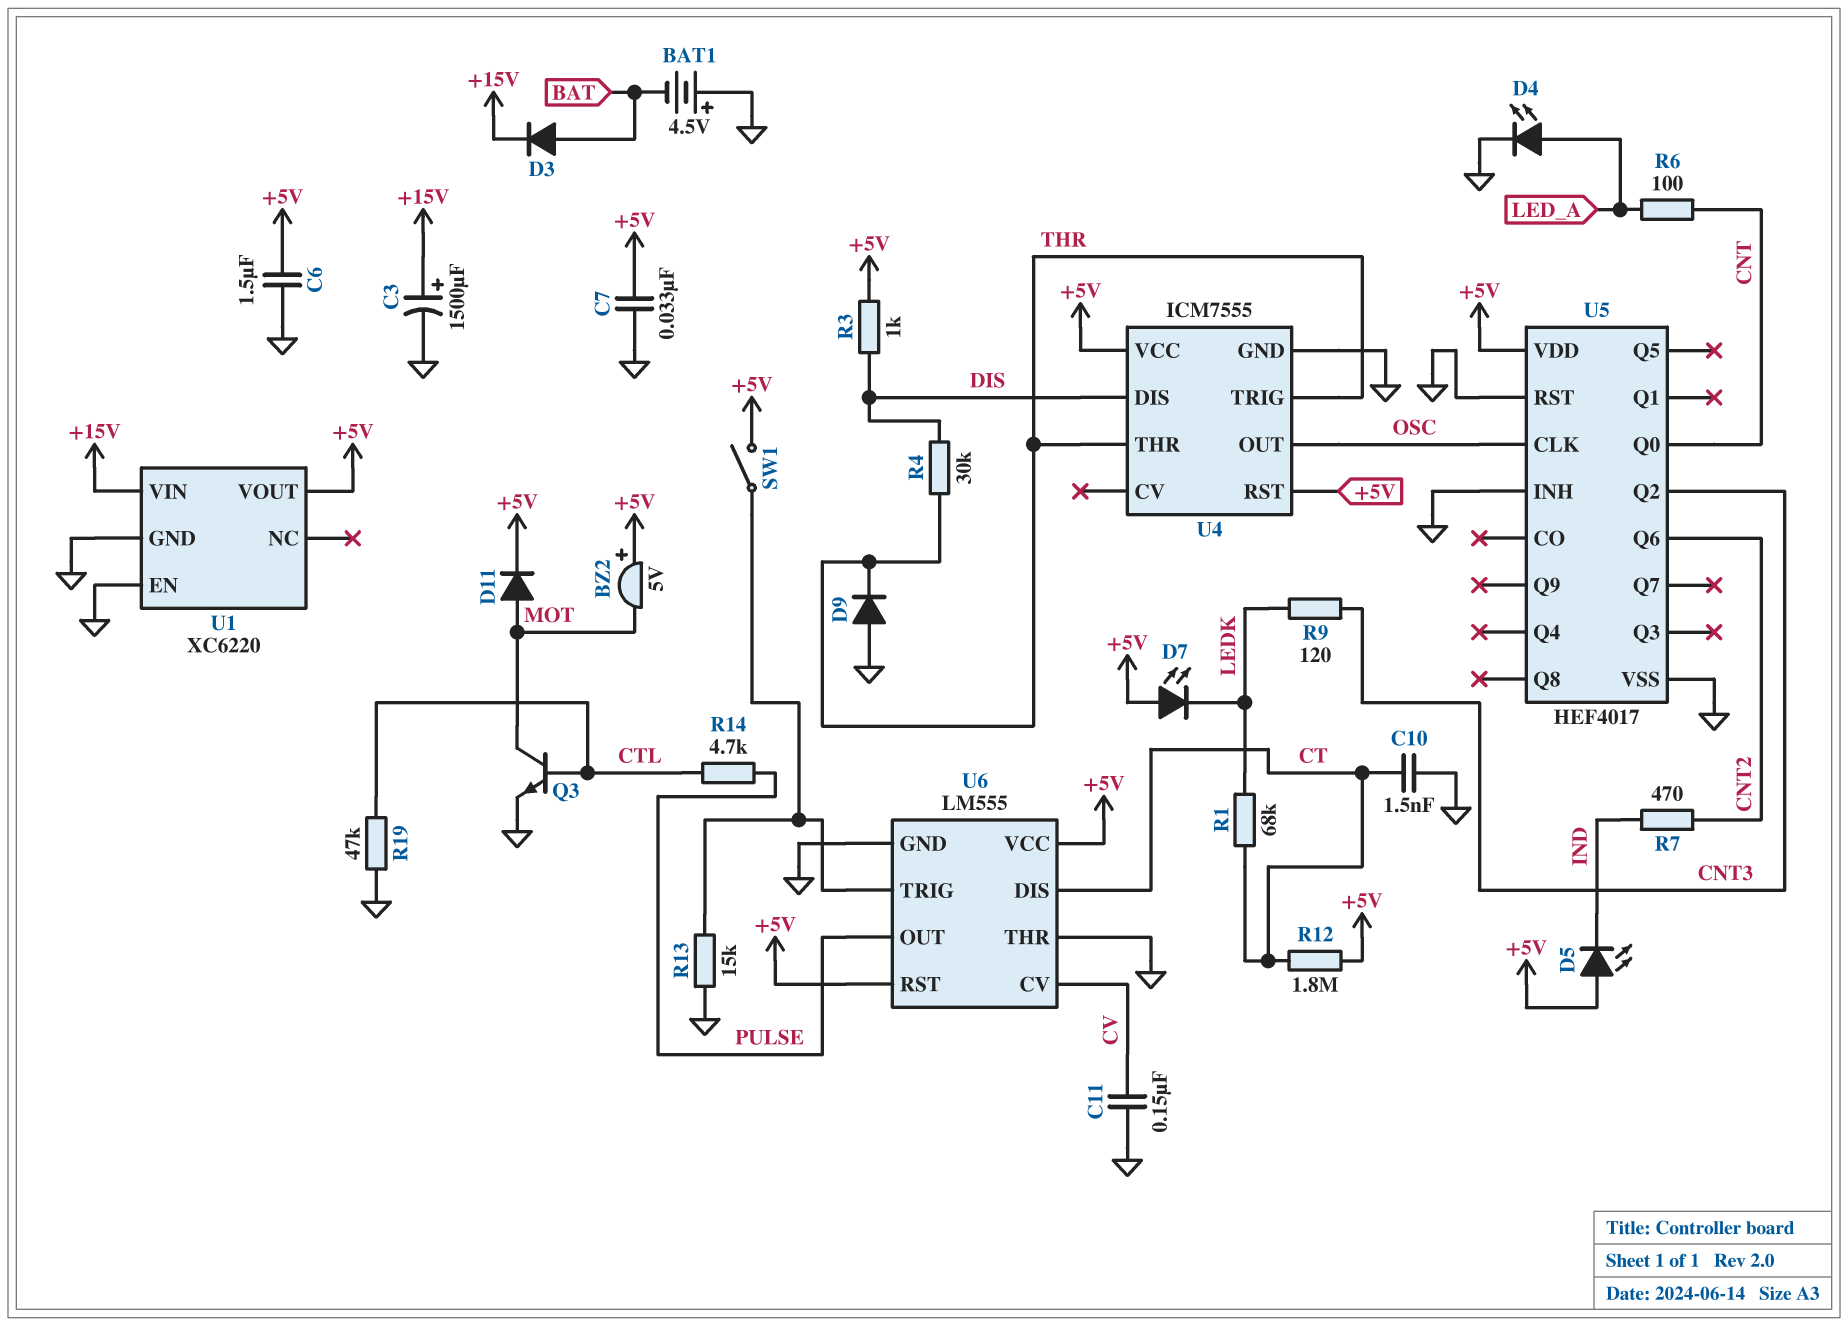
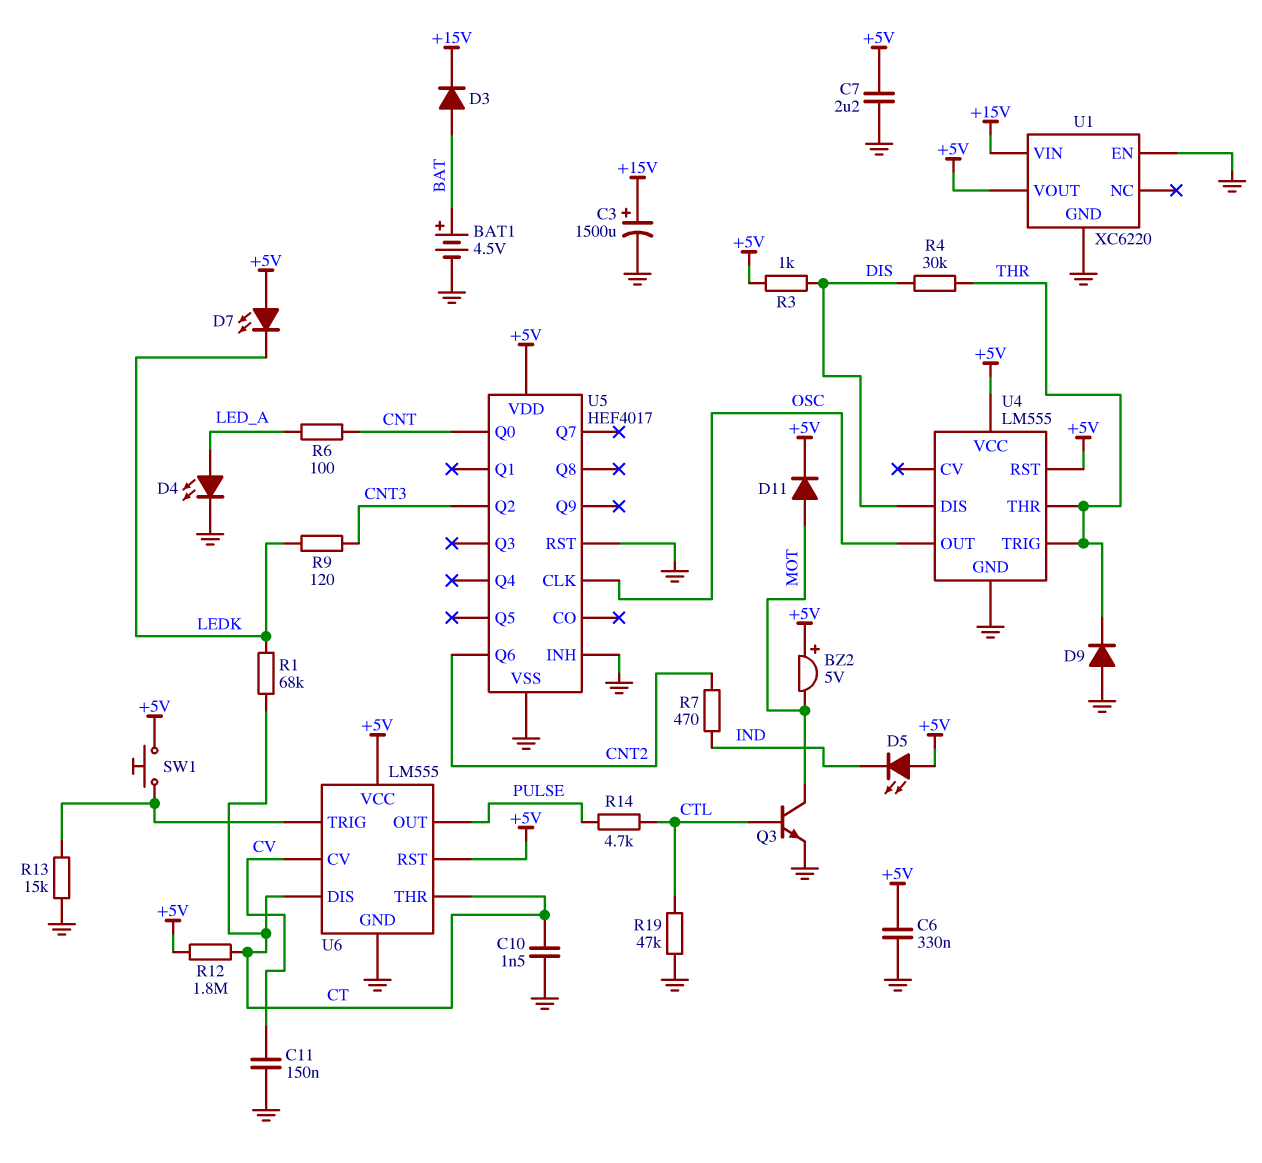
BAT1: 4.5V (plus GND, minus BAT) -> 4.5V (plus BAT, minus GND)
C6: 1.5uF (+5V, GND) -> 330nF (+5V, GND)
C7: 33nF (+5V, GND) -> 2.2uF (+5V, GND)
SW1: switch (+5V, U6/TRIG) -> button (+5V, U6/TRIG)
U4: ICM7555 -> LM555
U6 pin THR: GND -> CT

